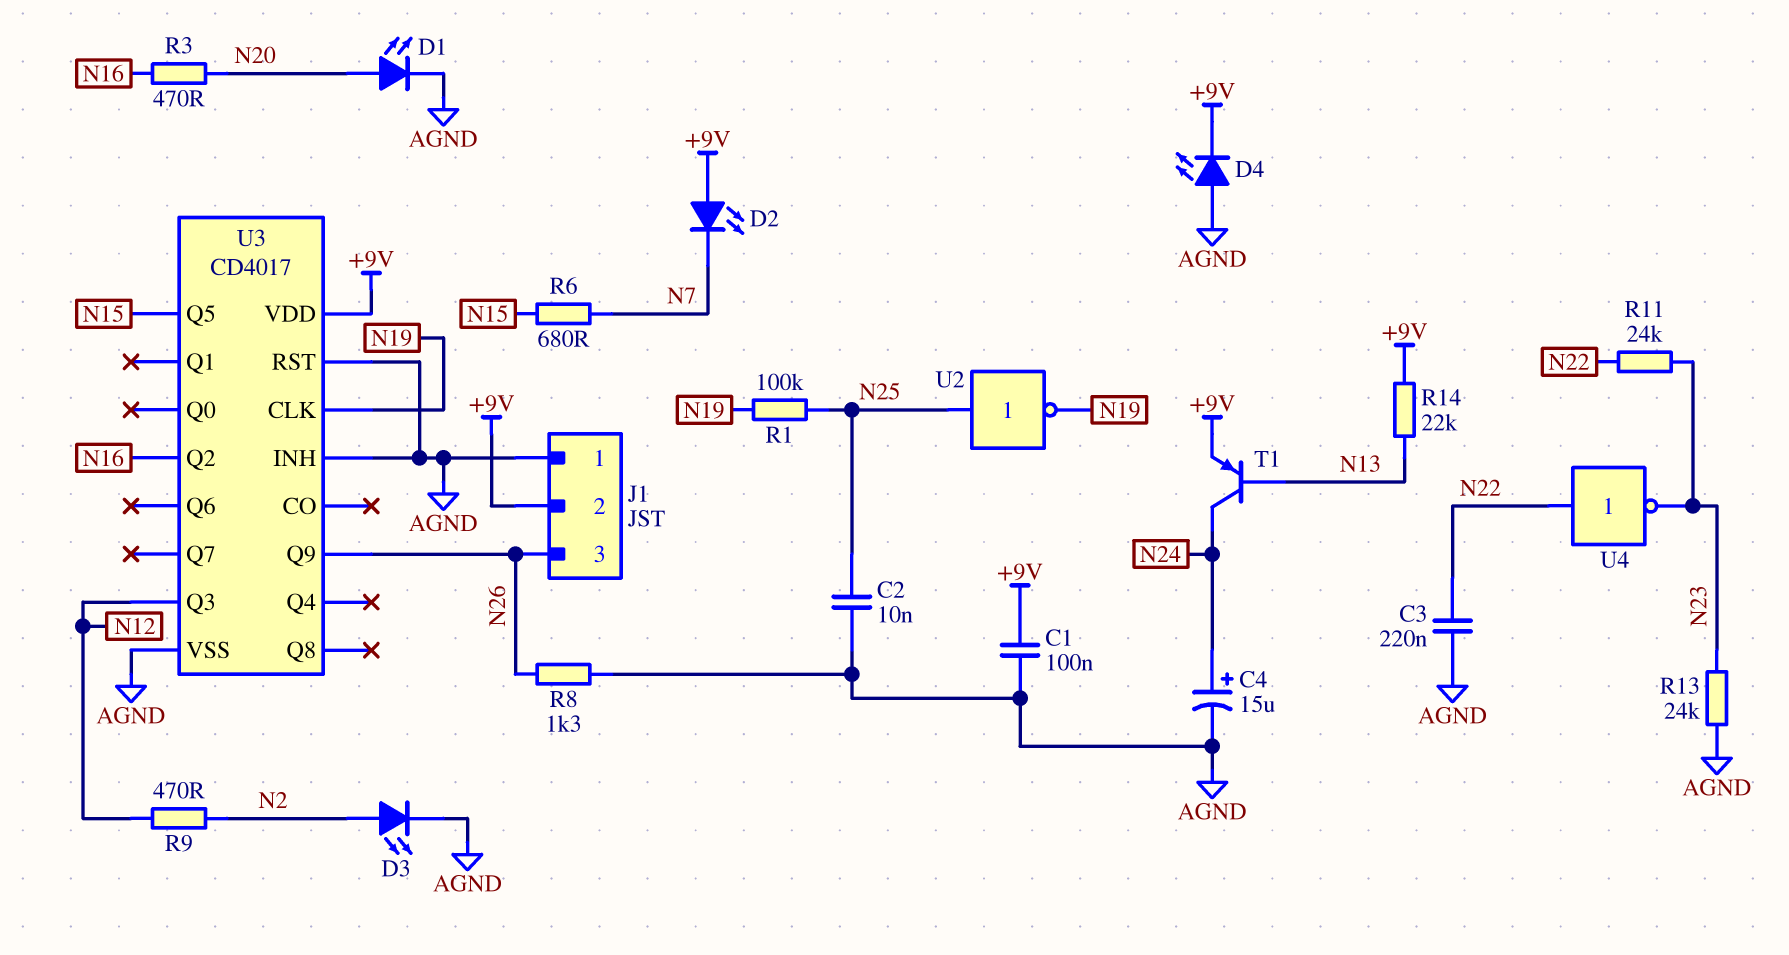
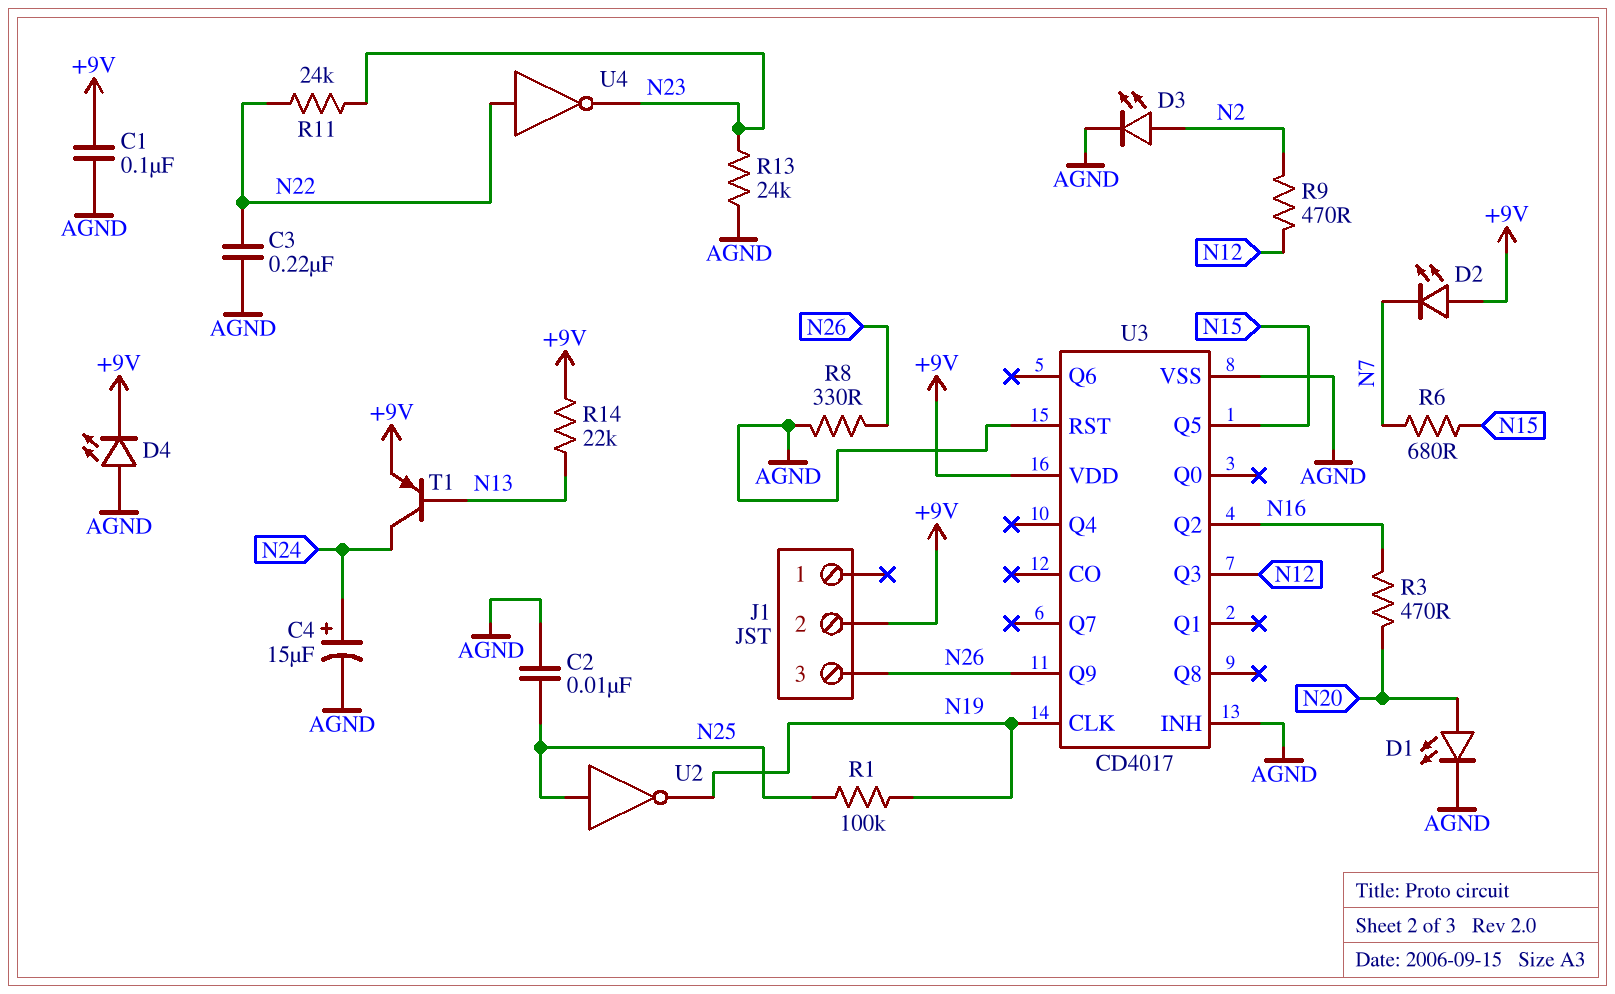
J1 pin 1: AGND -> none
R8: 1.3k (AGND, N26) -> 330 (AGND, N26)

